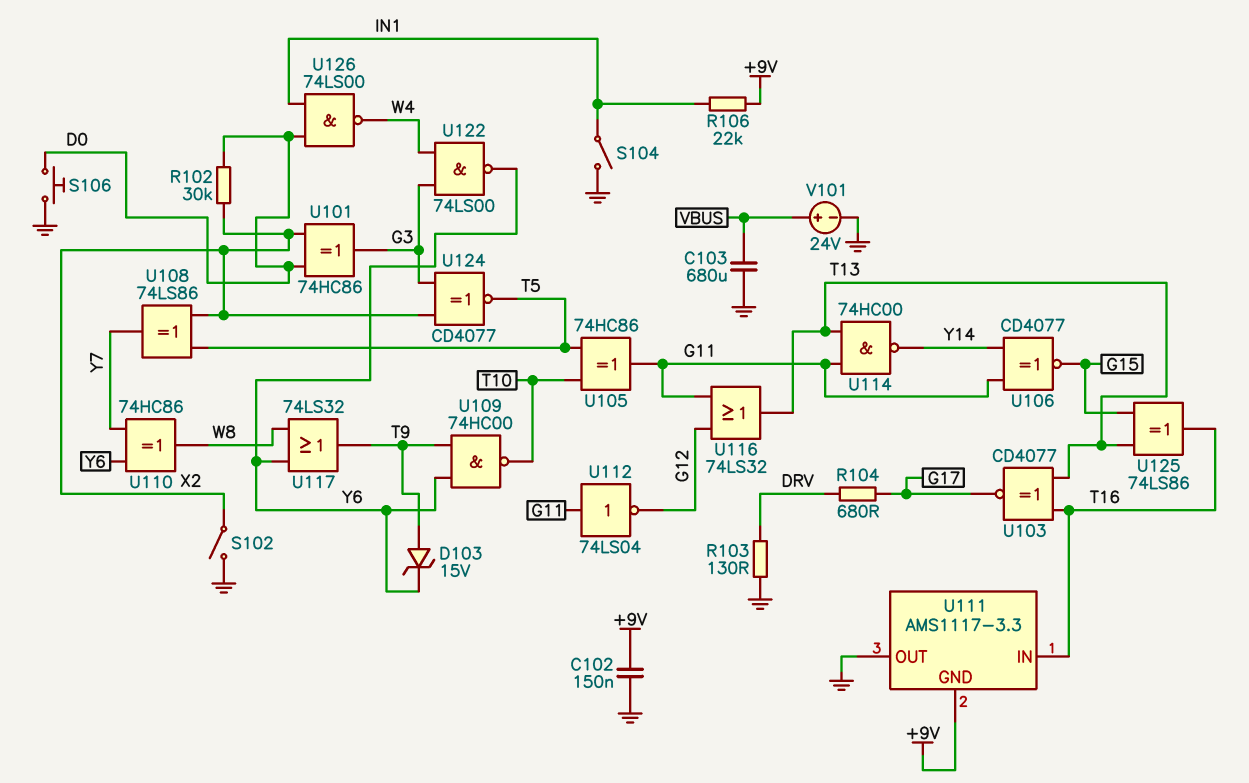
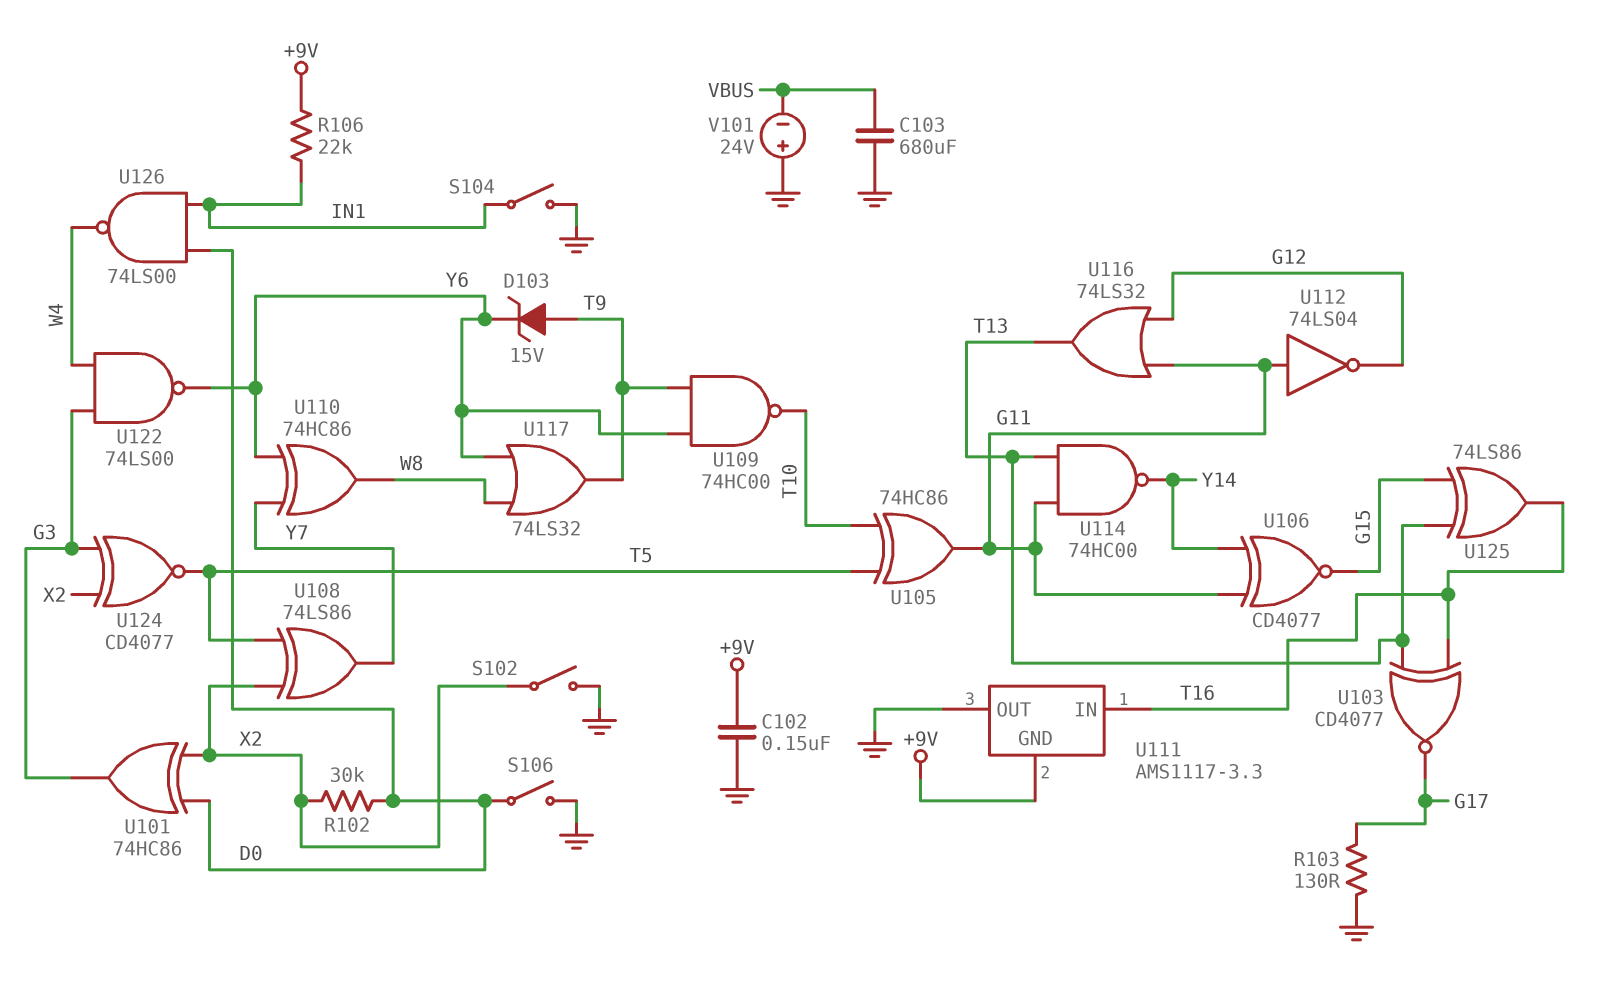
R103: 130 (DRV, GND) -> 130 (G17, GND)
R104: 680 (DRV, G17) -> none
S106: button (D0, GND) -> switch (D0, GND)
V101: 24V (plus VBUS, minus GND) -> 24V (plus GND, minus VBUS)

